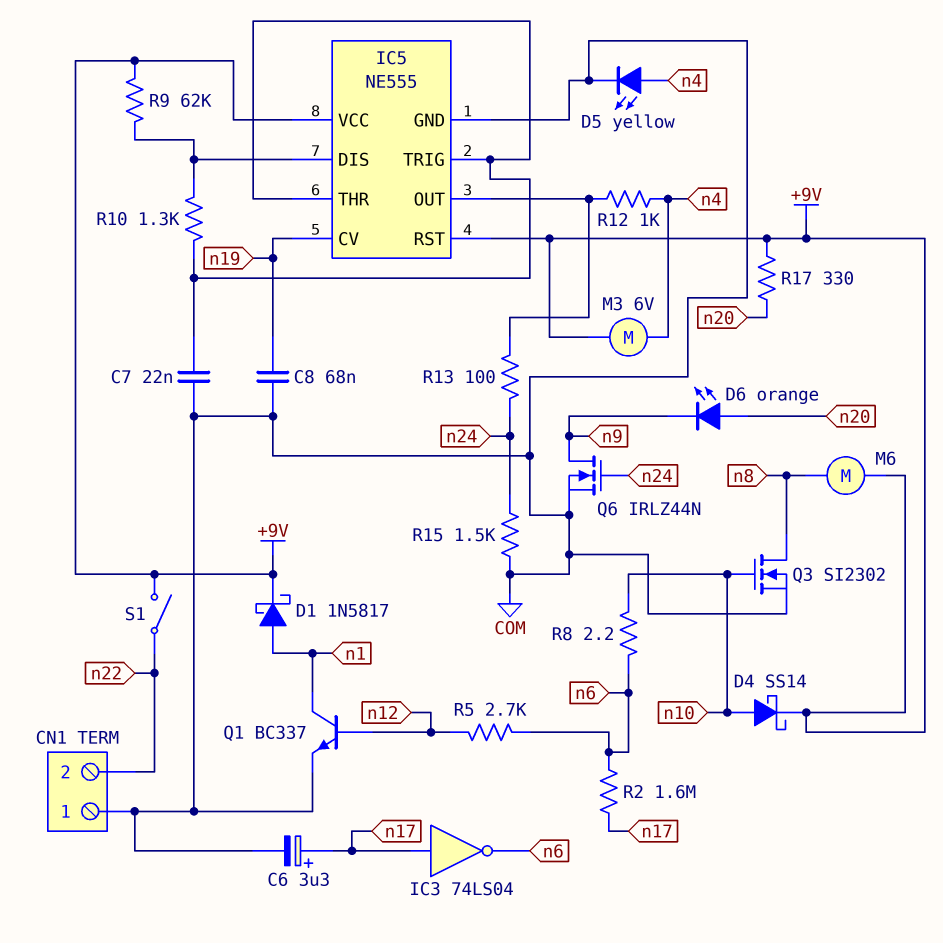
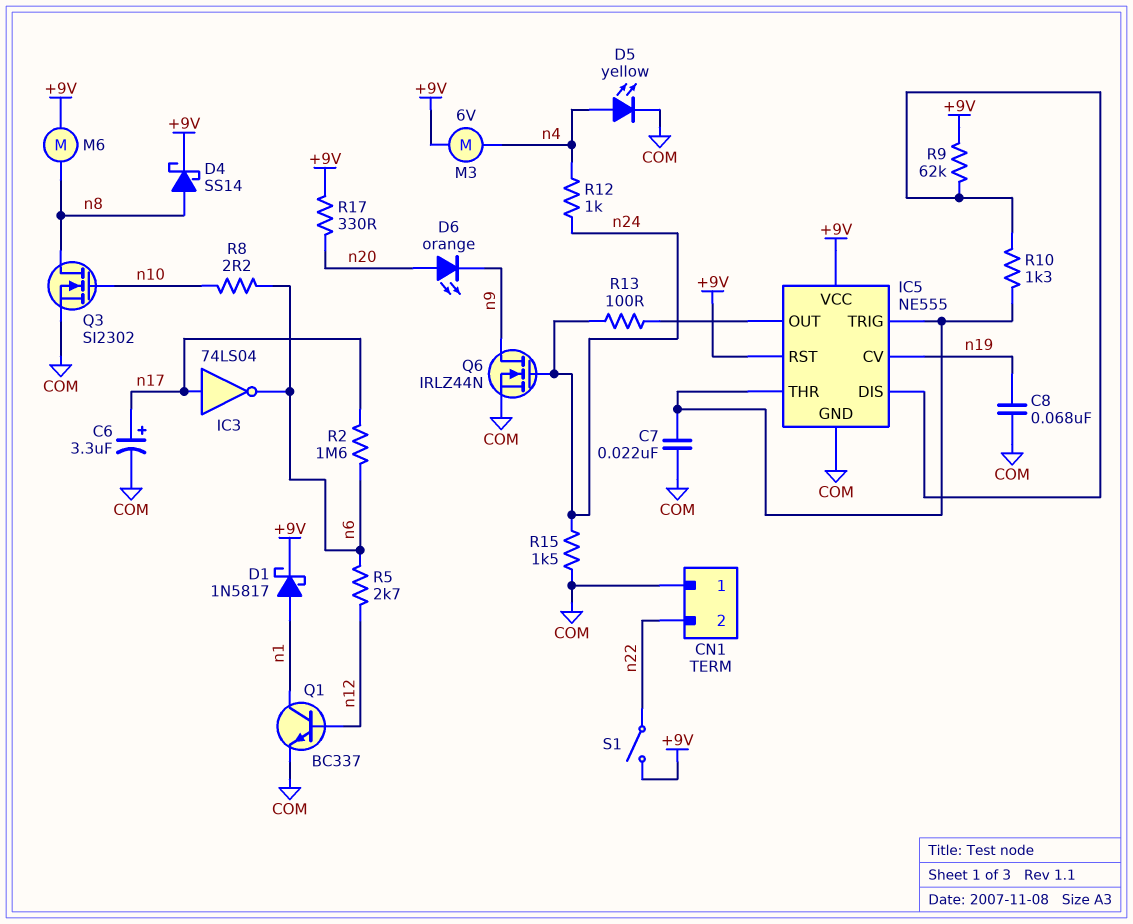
D4: schottky SS14 (A n10, K +9V) -> schottky SS14 (A n8, K +9V)
R12: 1k (IC5/OUT, n4) -> 1k (n4, n24)

